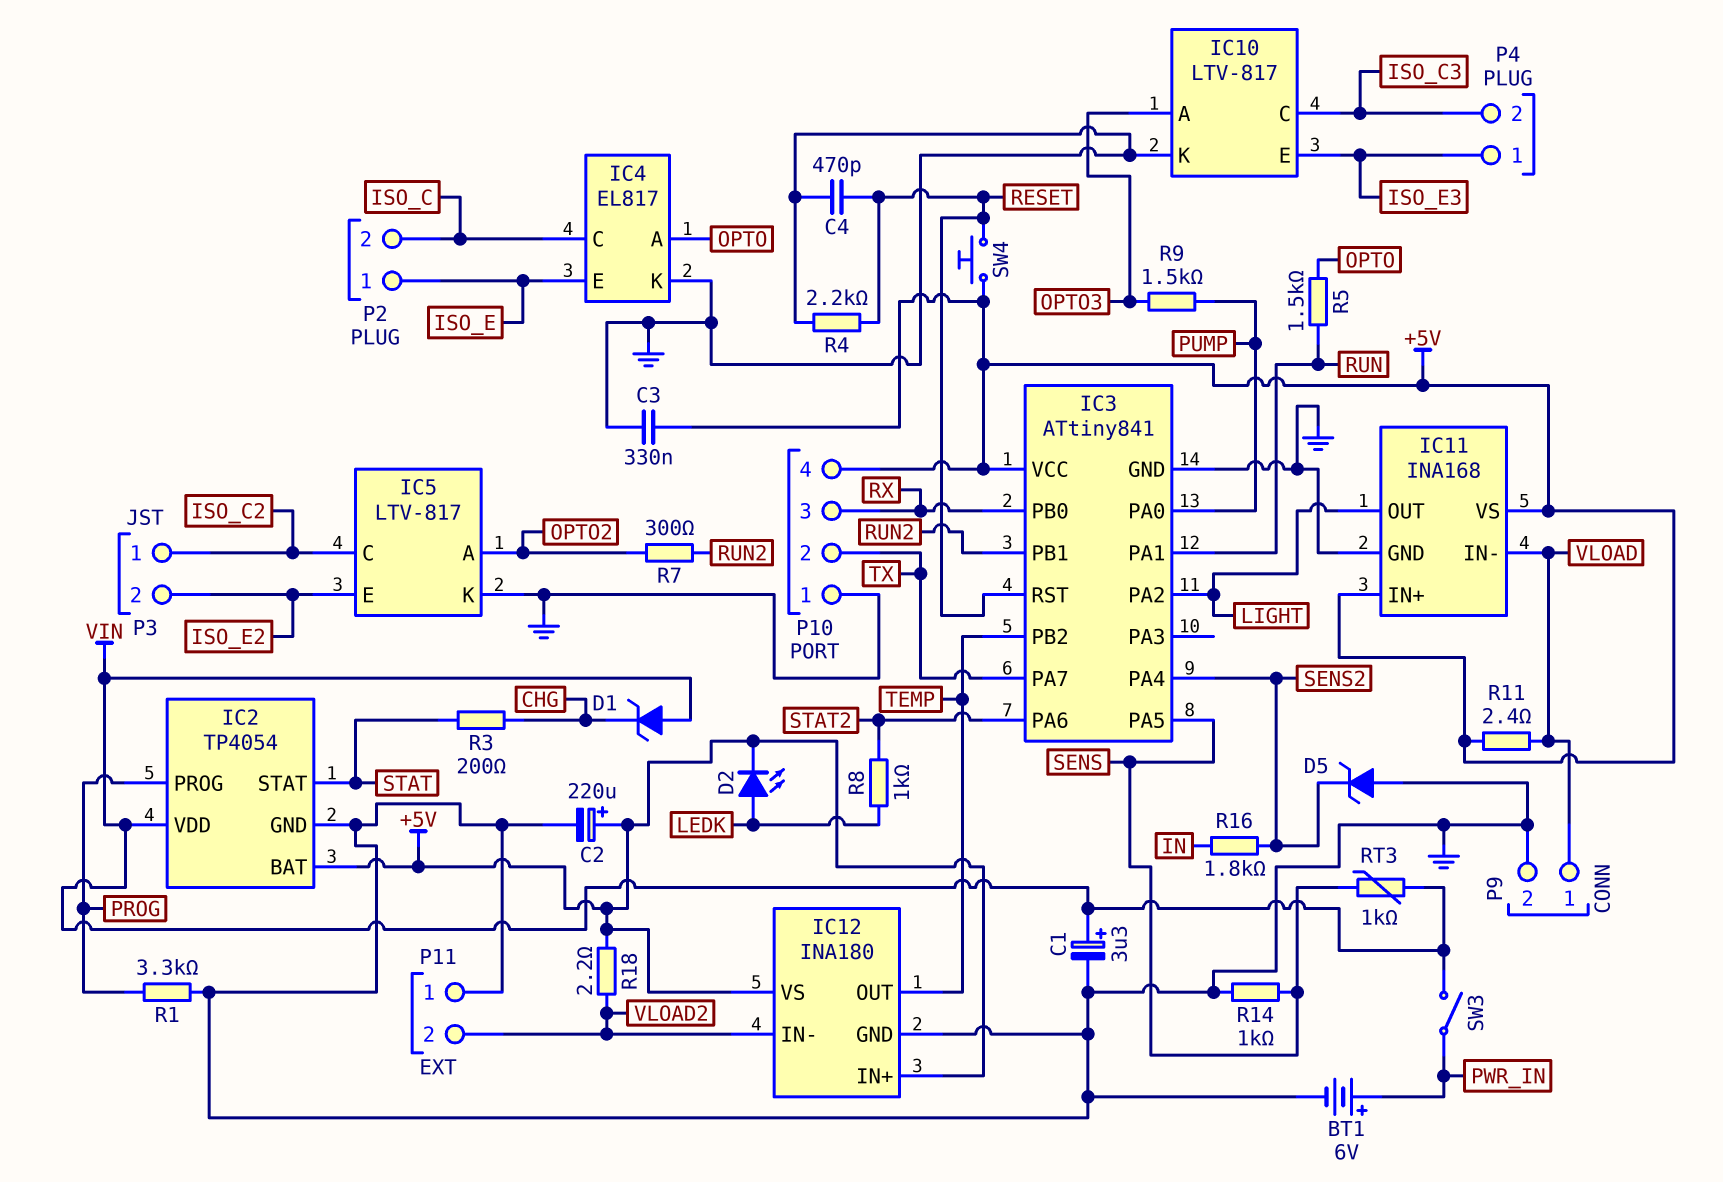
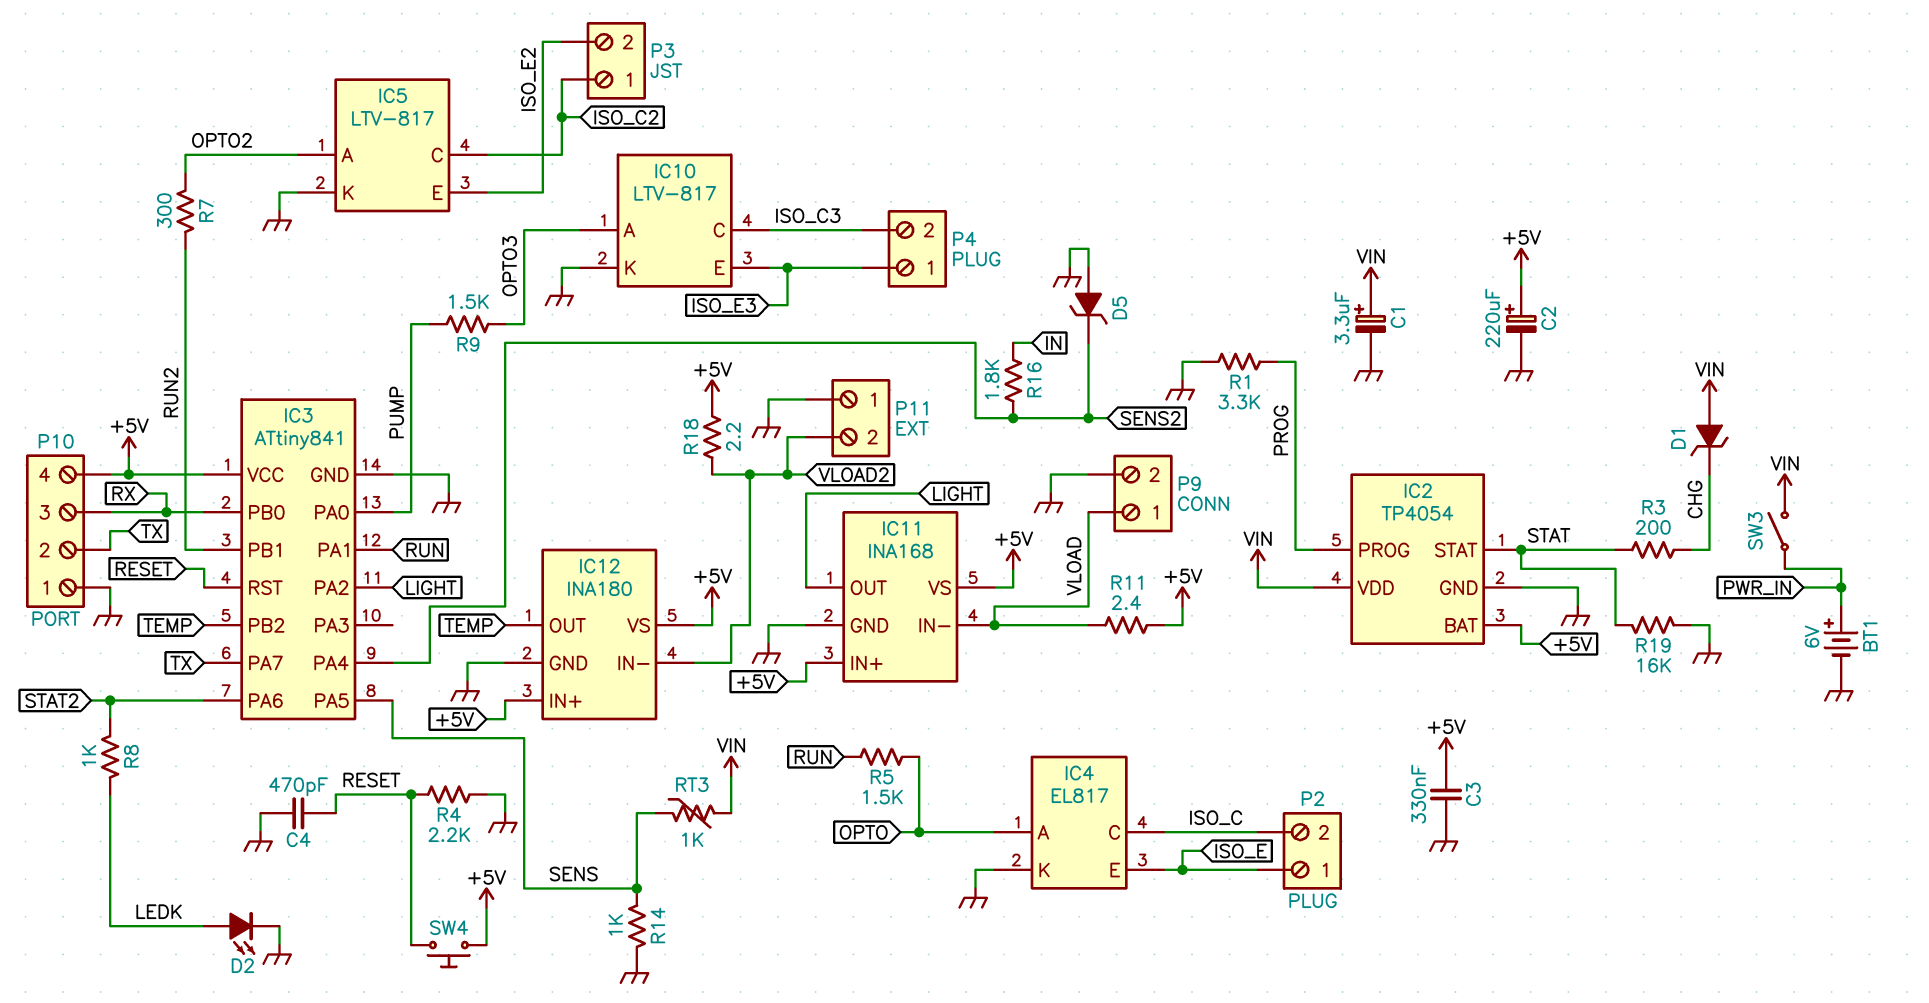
D2: LED (A LEDK, K +5V) -> LED (A LEDK, K GND)
R19: none -> 16k (GND, STAT)

